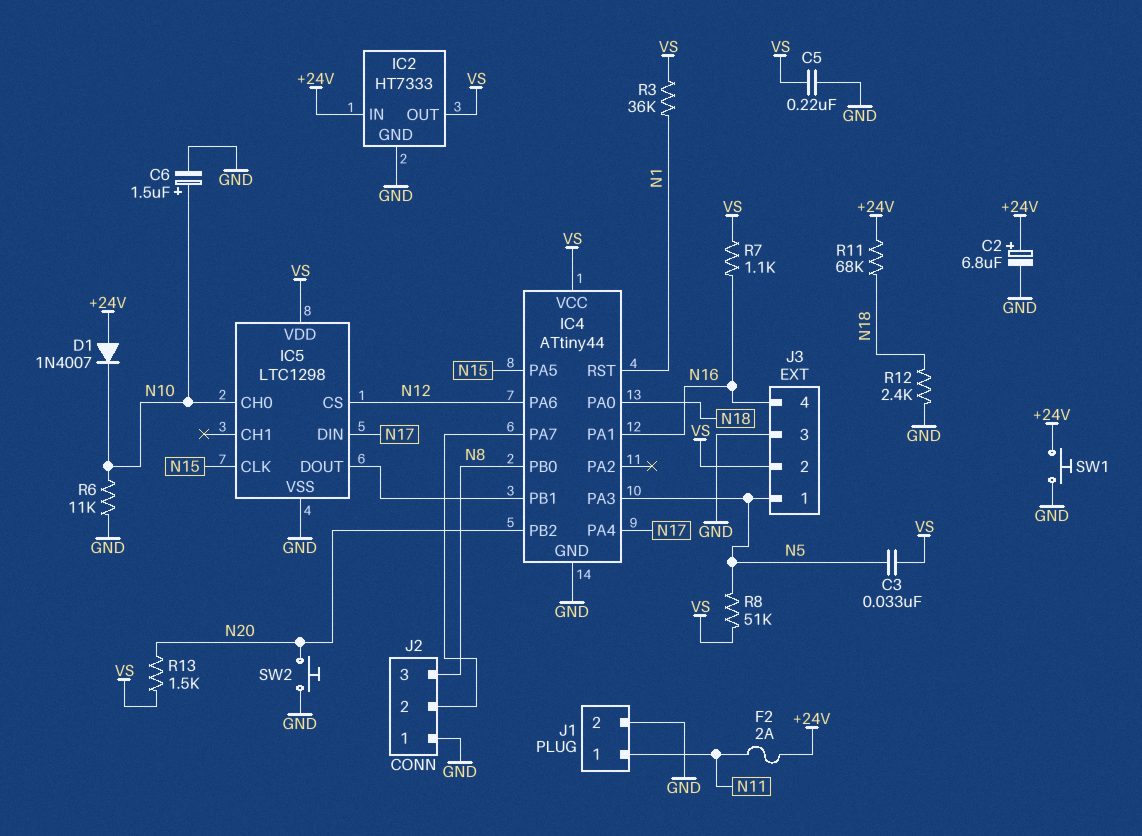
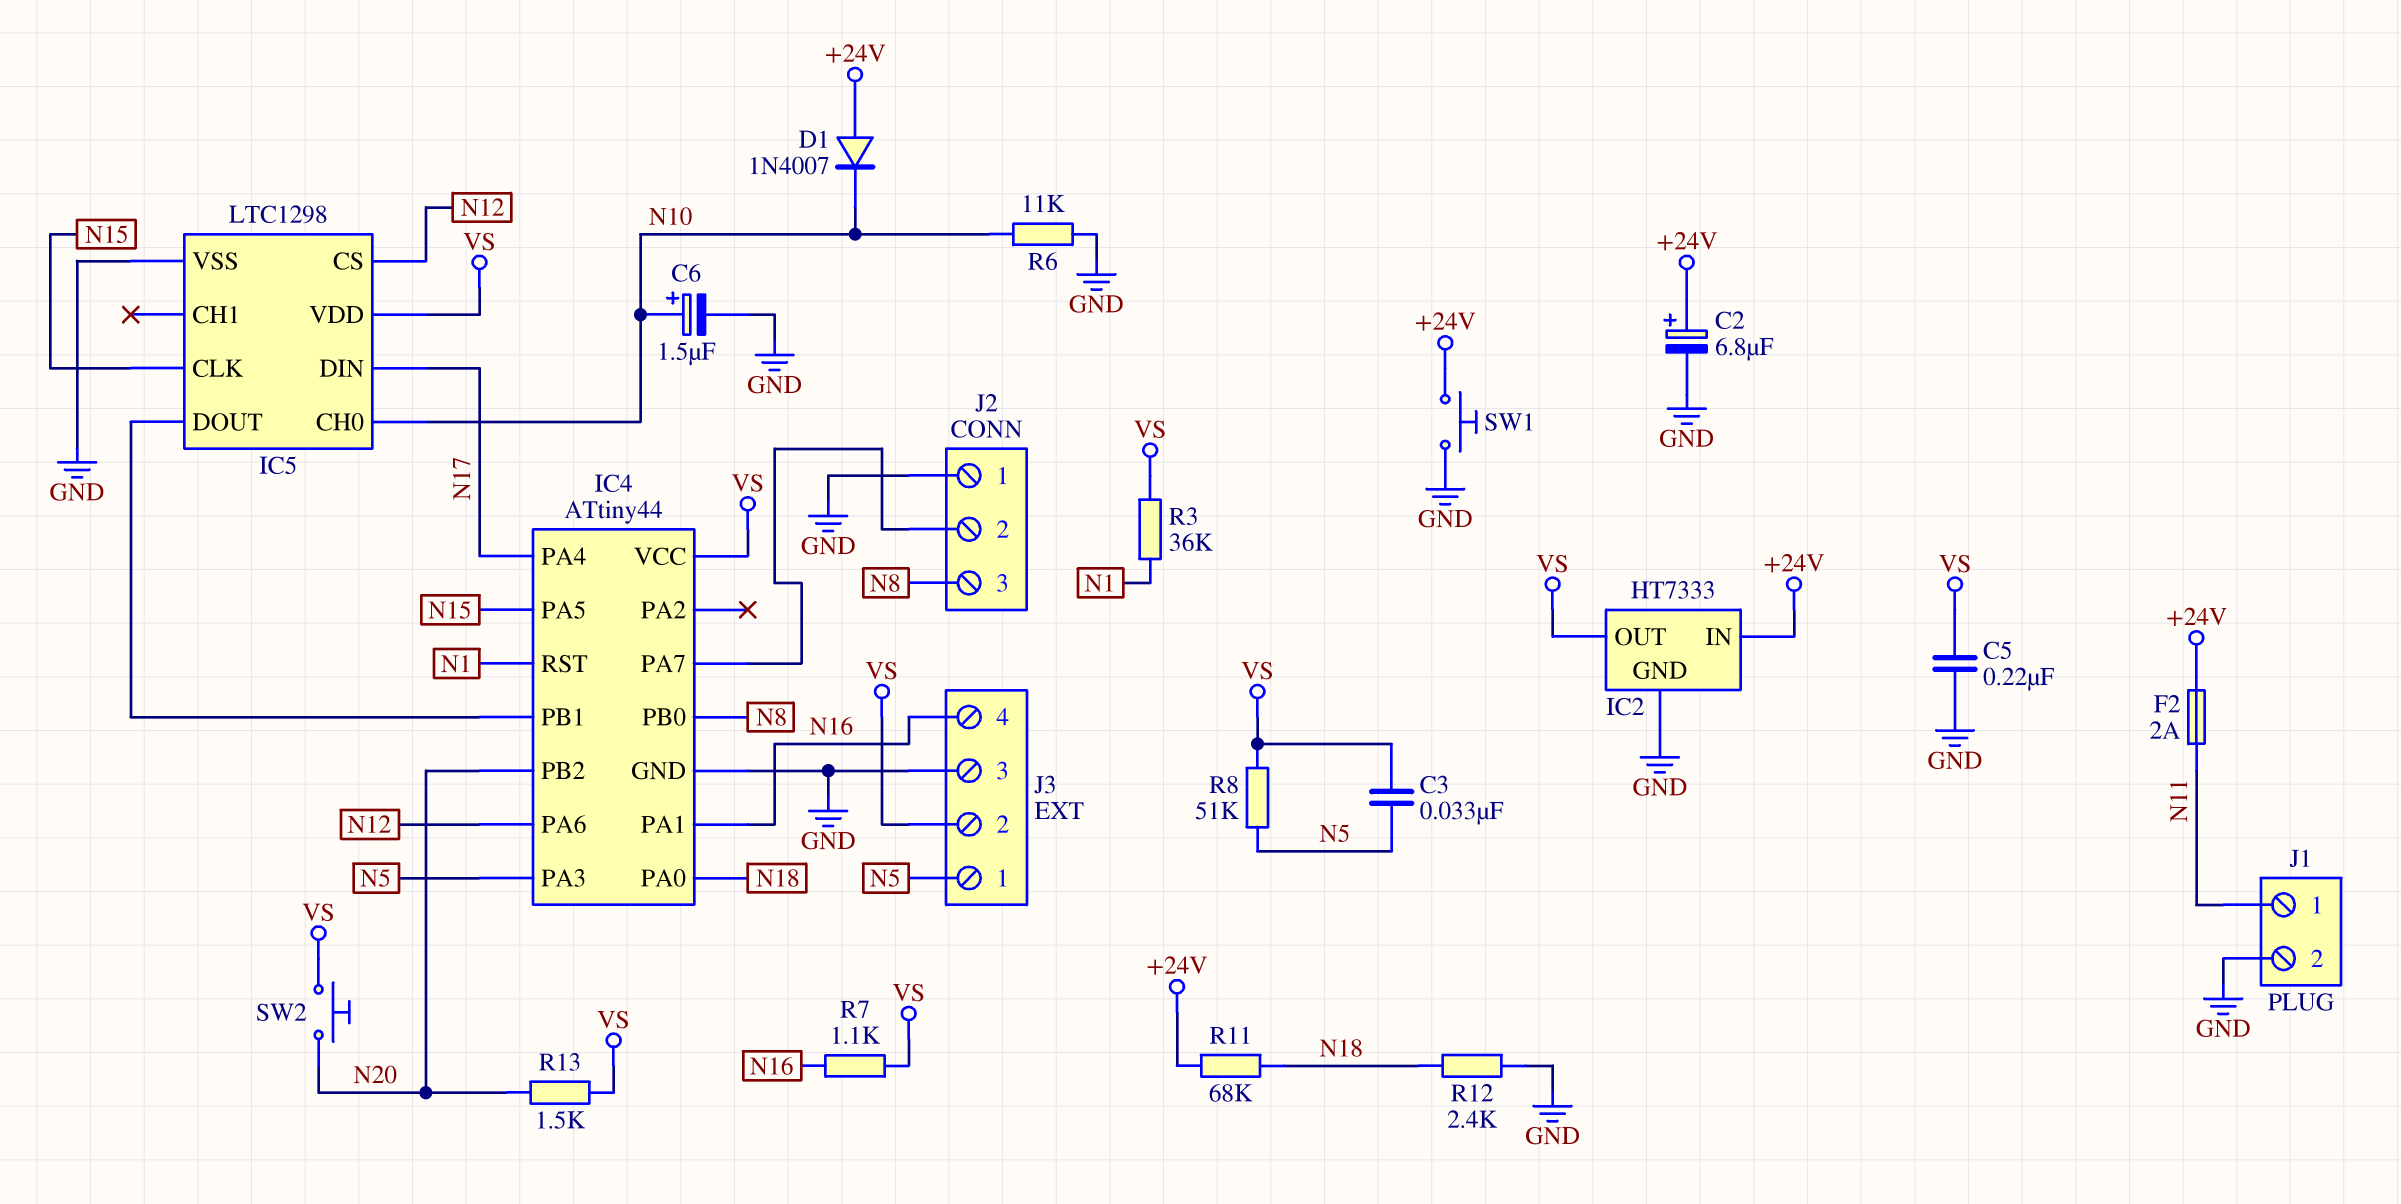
SW2: button (GND, N20) -> button (N20, VS)

